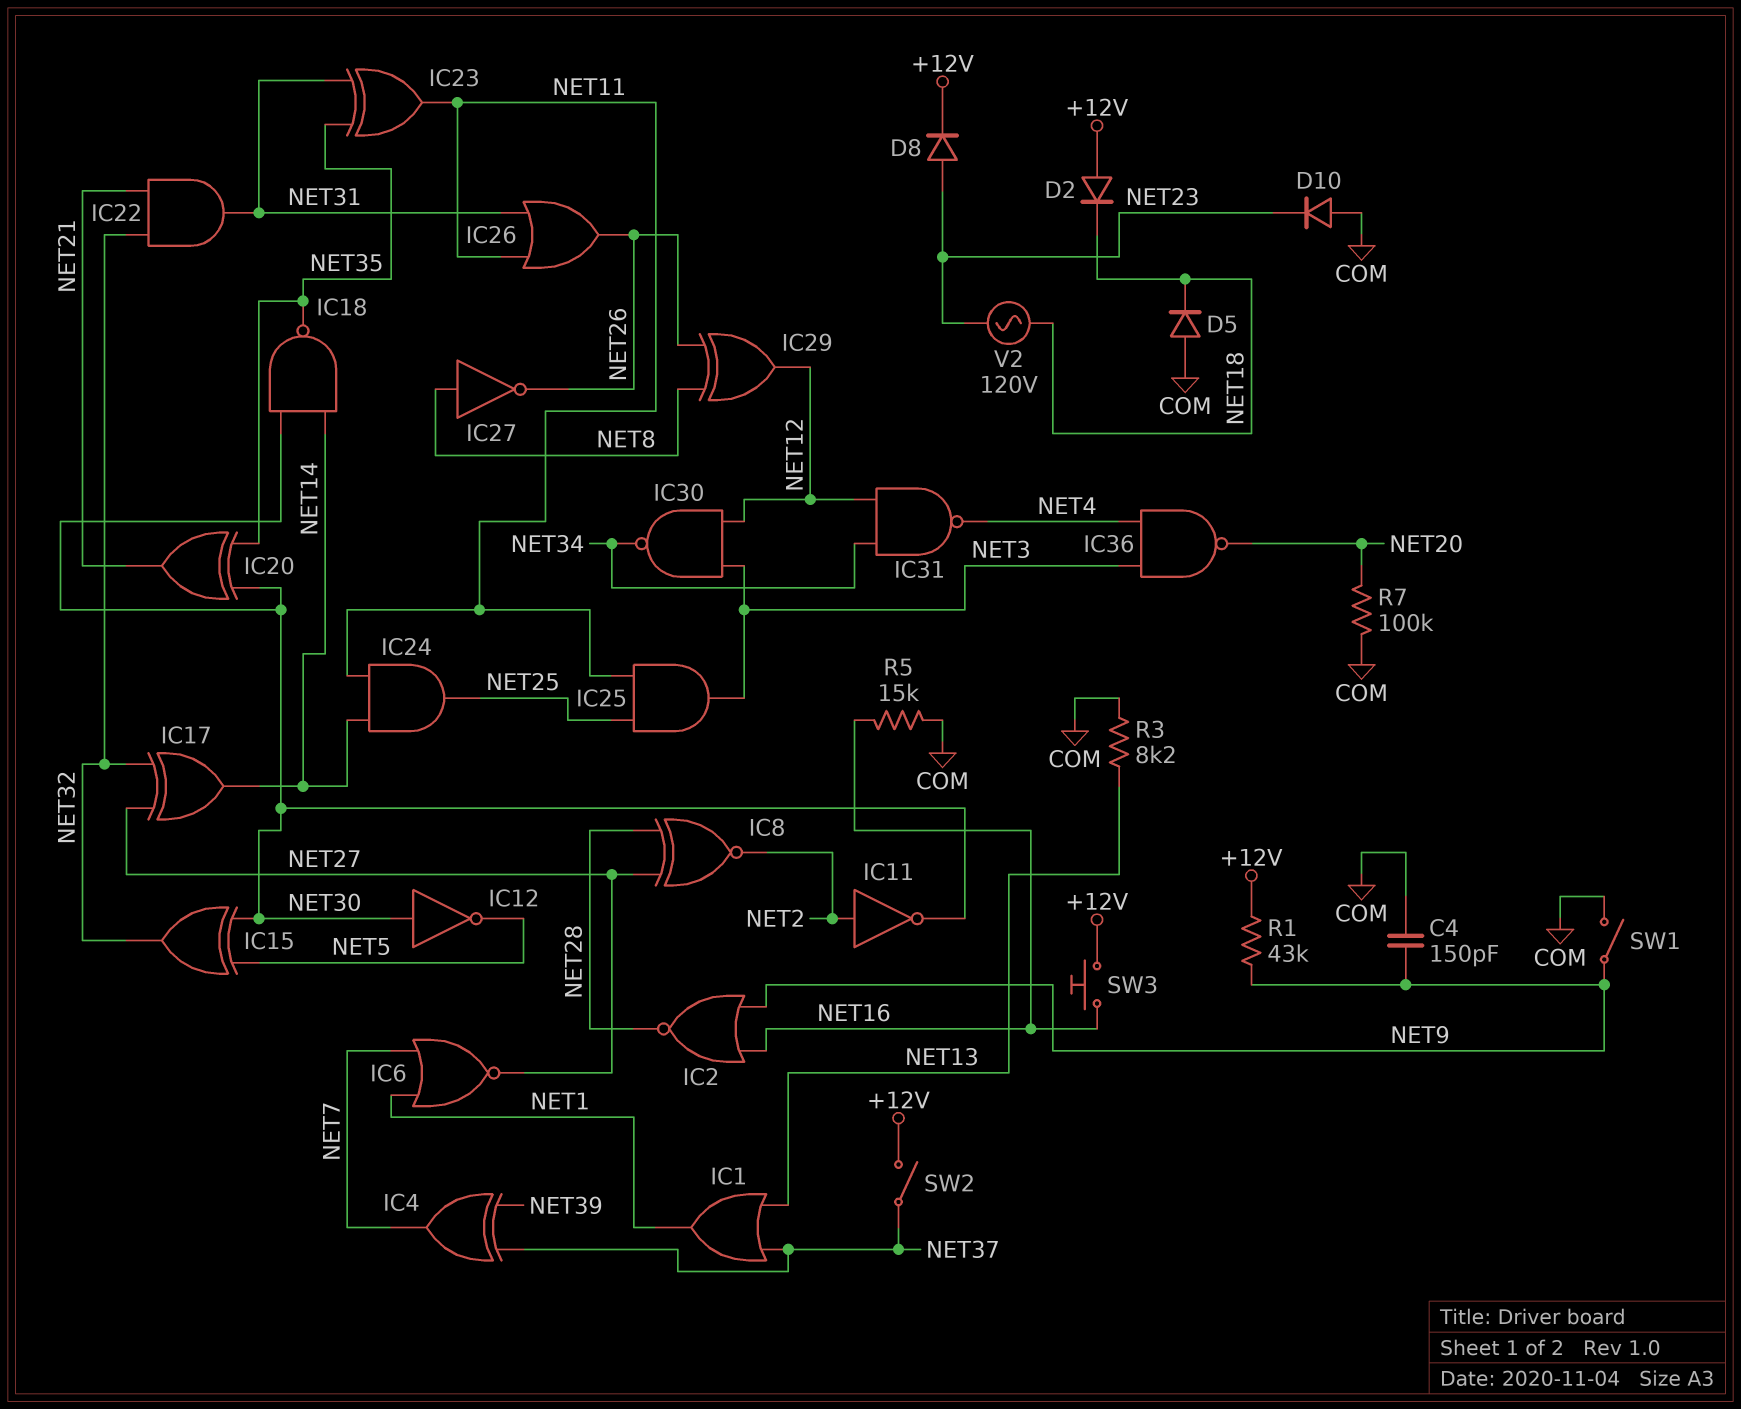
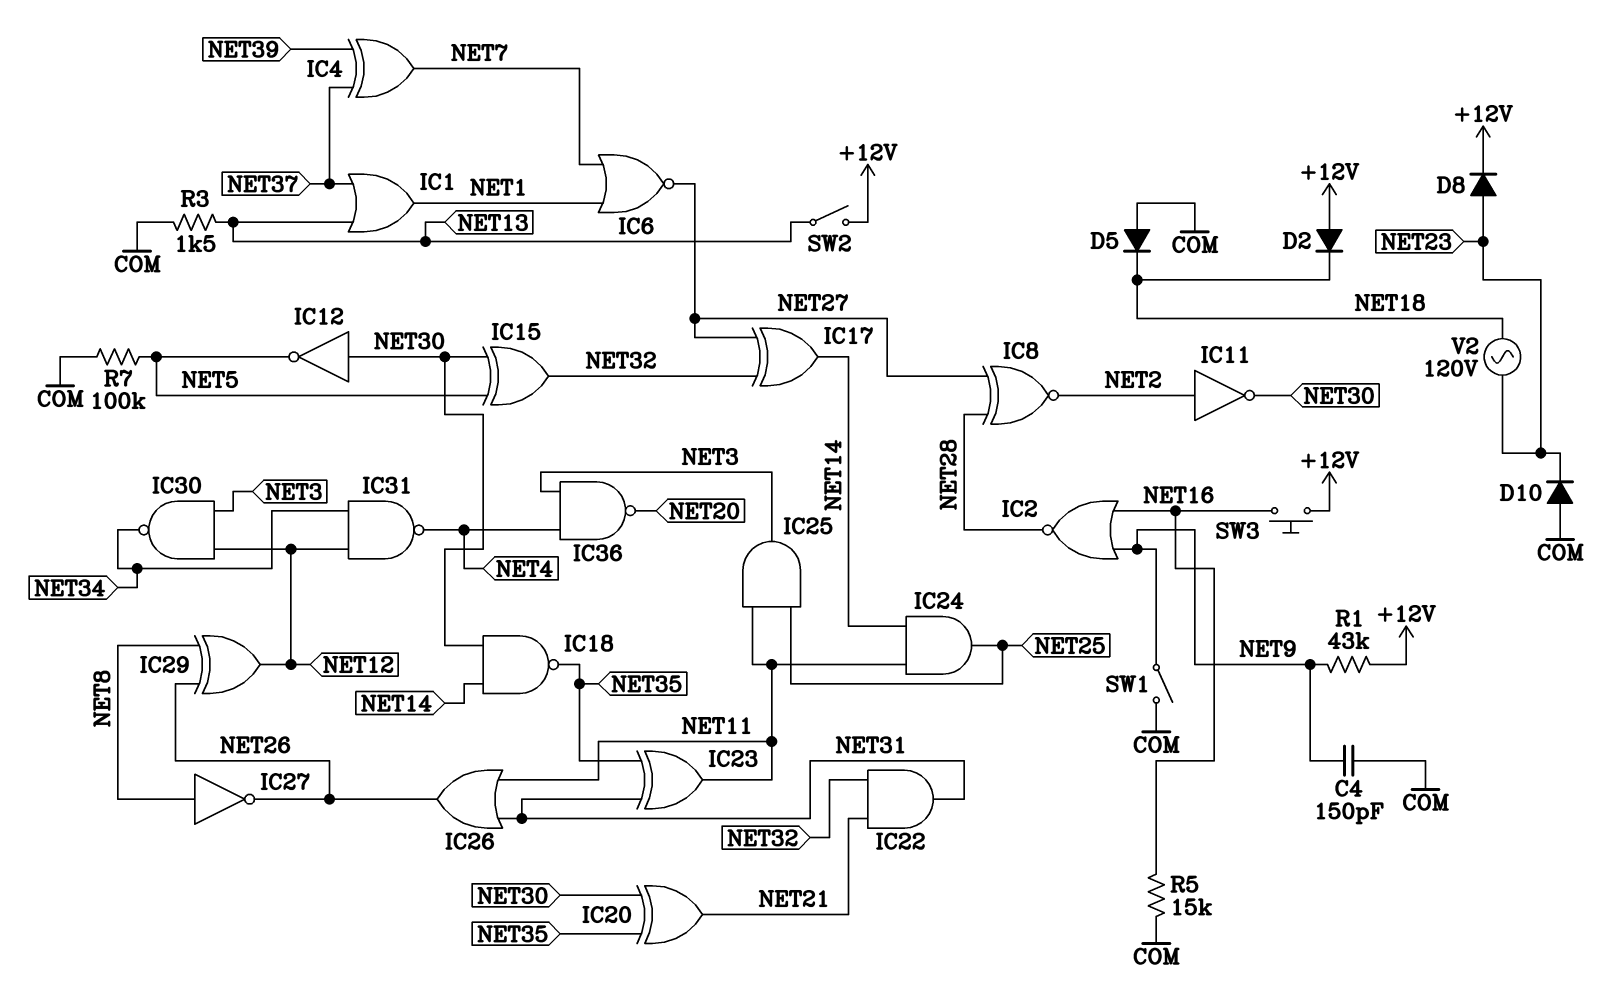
R3: 8.2k (COM, NET13) -> 1.5k (COM, NET13)
R7: 100k (COM, NET20) -> 100k (COM, NET5)
SW2: switch (+12V, NET37) -> switch (+12V, NET13)

